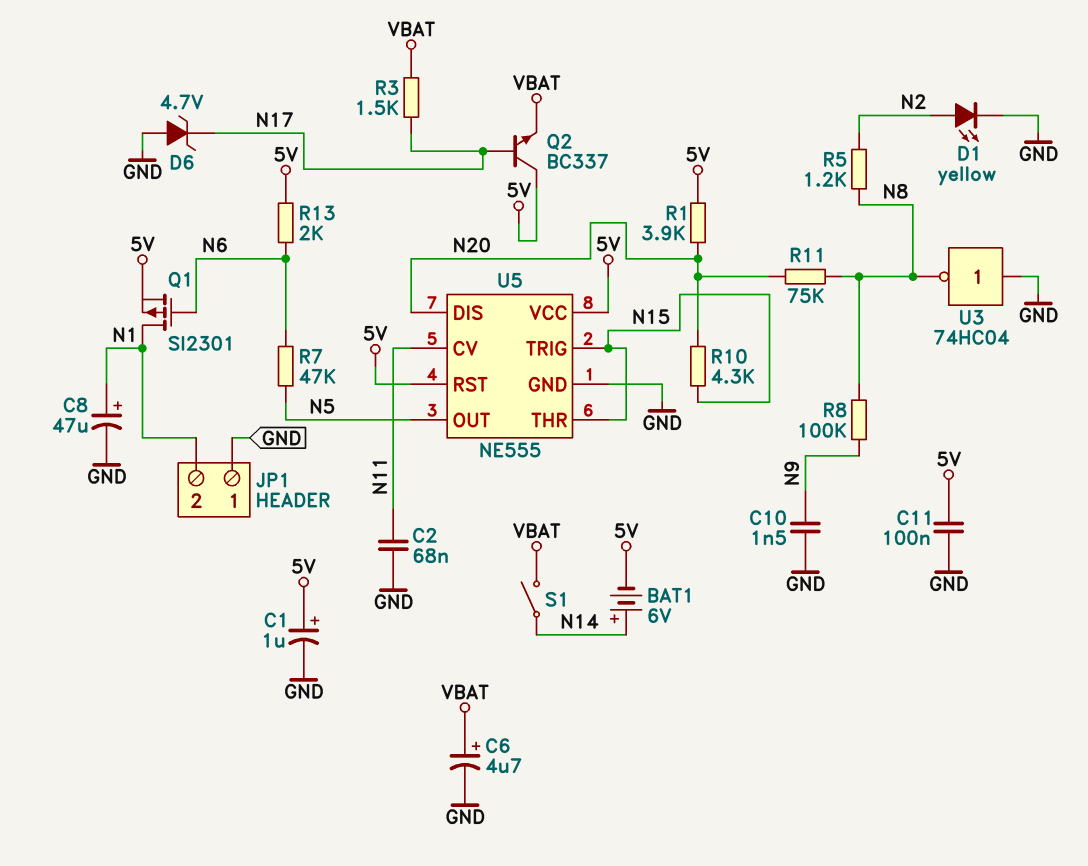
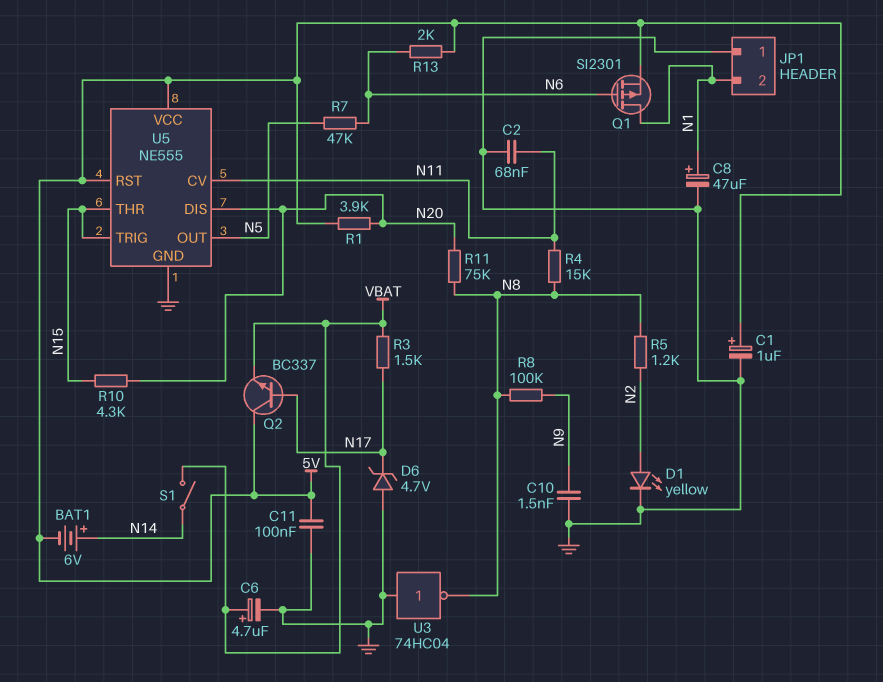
R4: none -> 15k (N8, N11)

